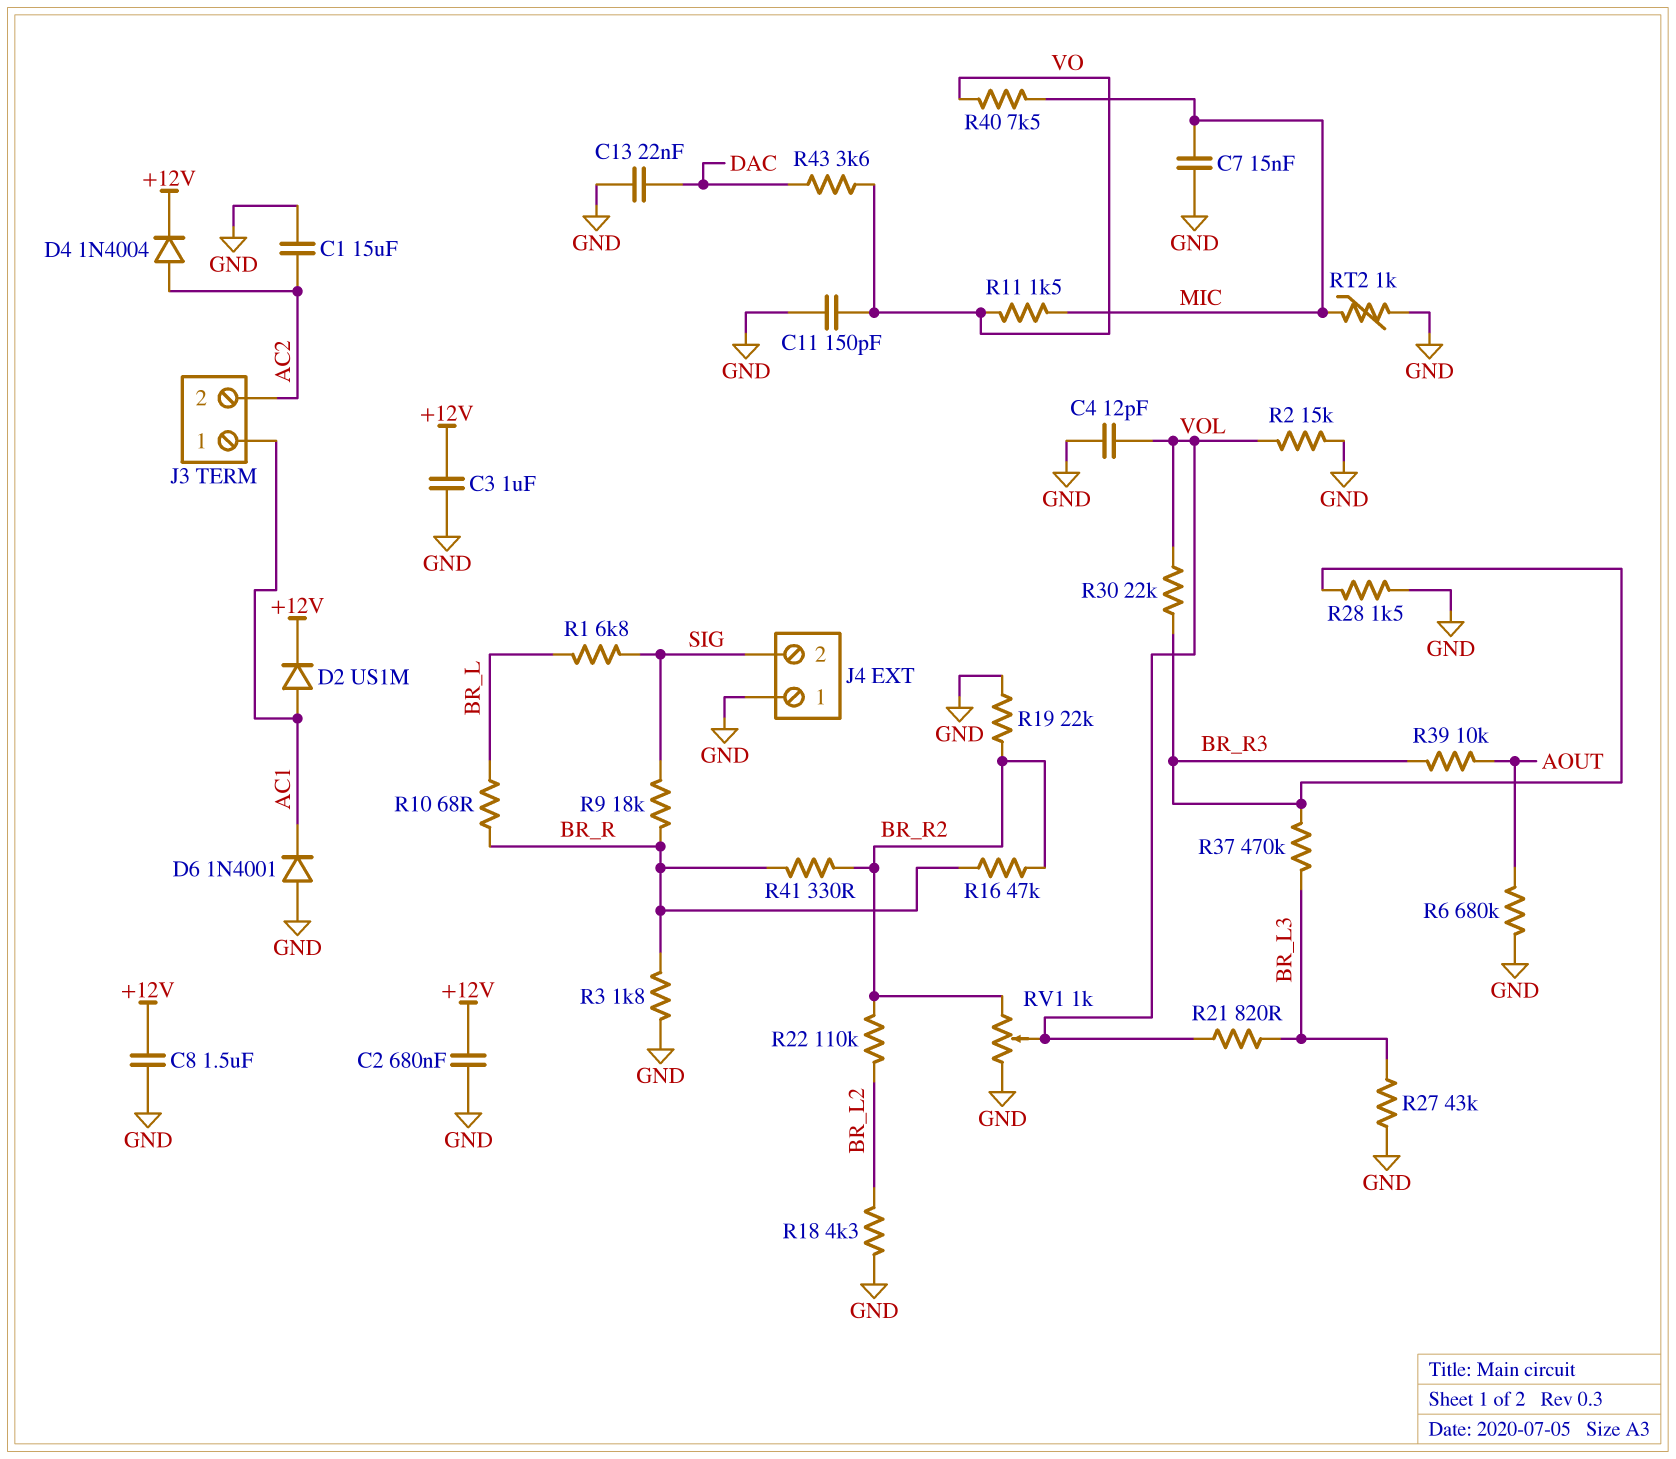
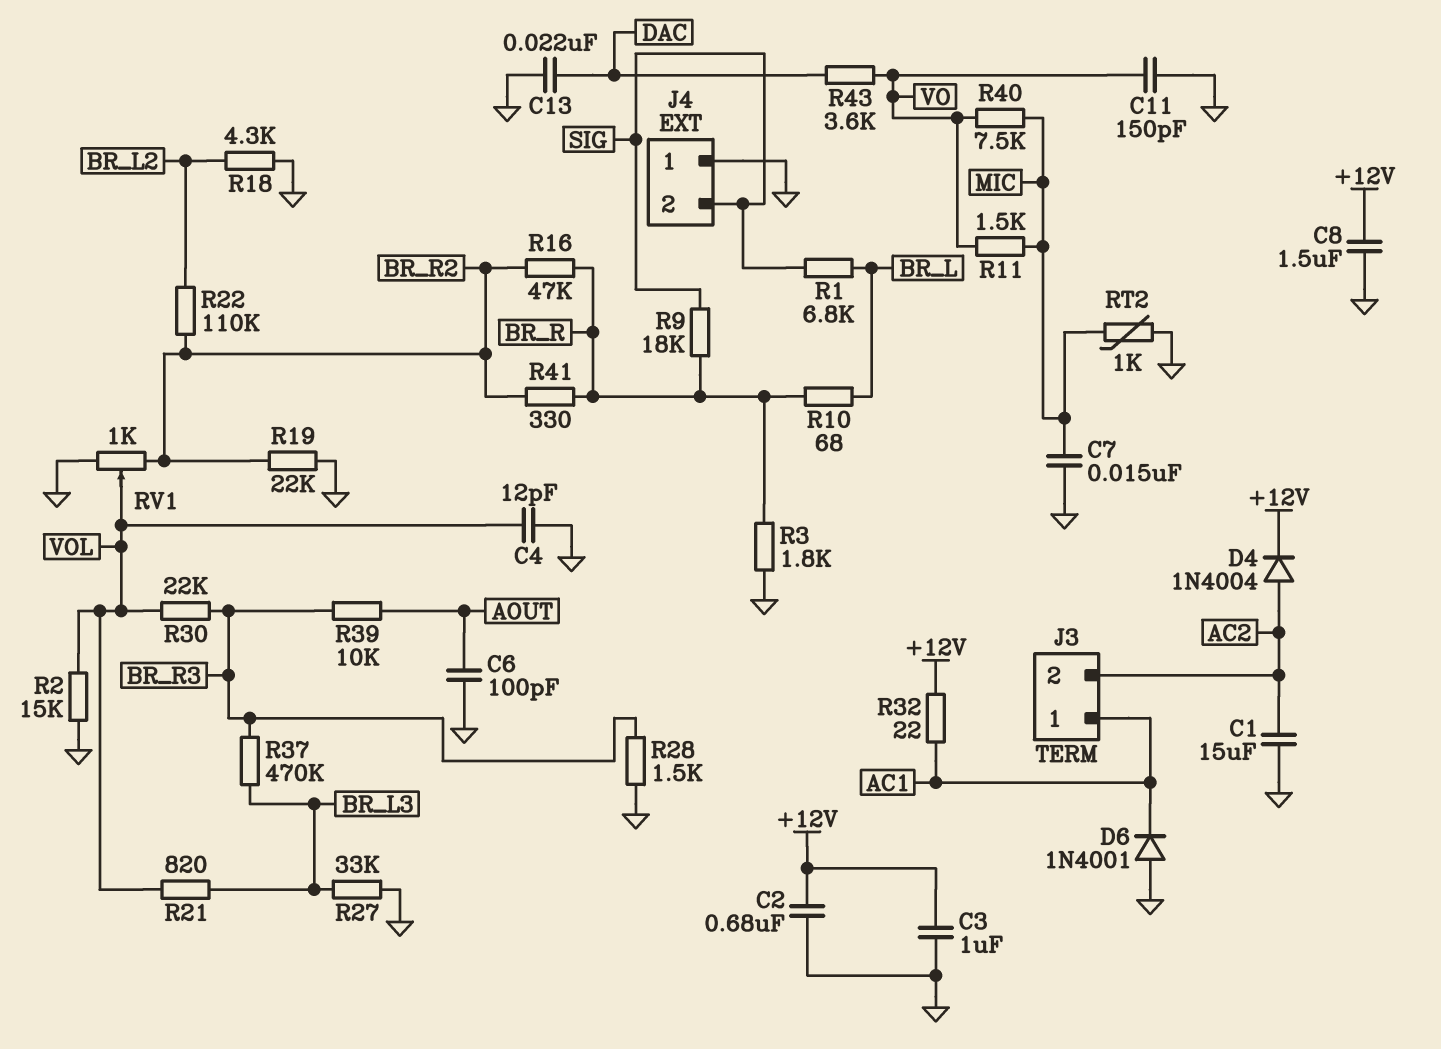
C6: none -> 100pF (AOUT, GND)
D2: diode US1M (A AC1, K +12V) -> none
R6: 680k (AOUT, GND) -> none
R27: 43k (BR_L3, GND) -> 33k (BR_L3, GND)
R32: none -> 22 (+12V, AC1)

